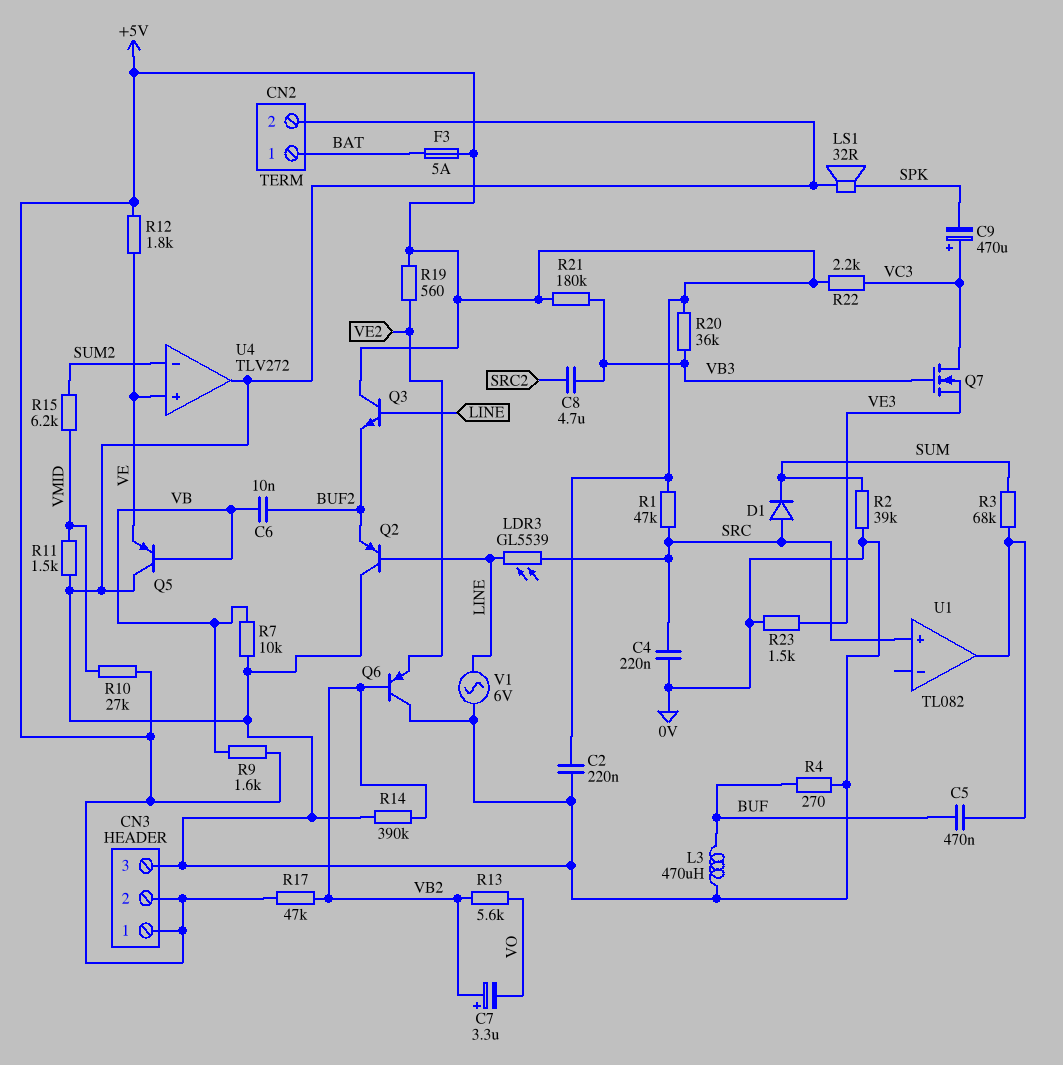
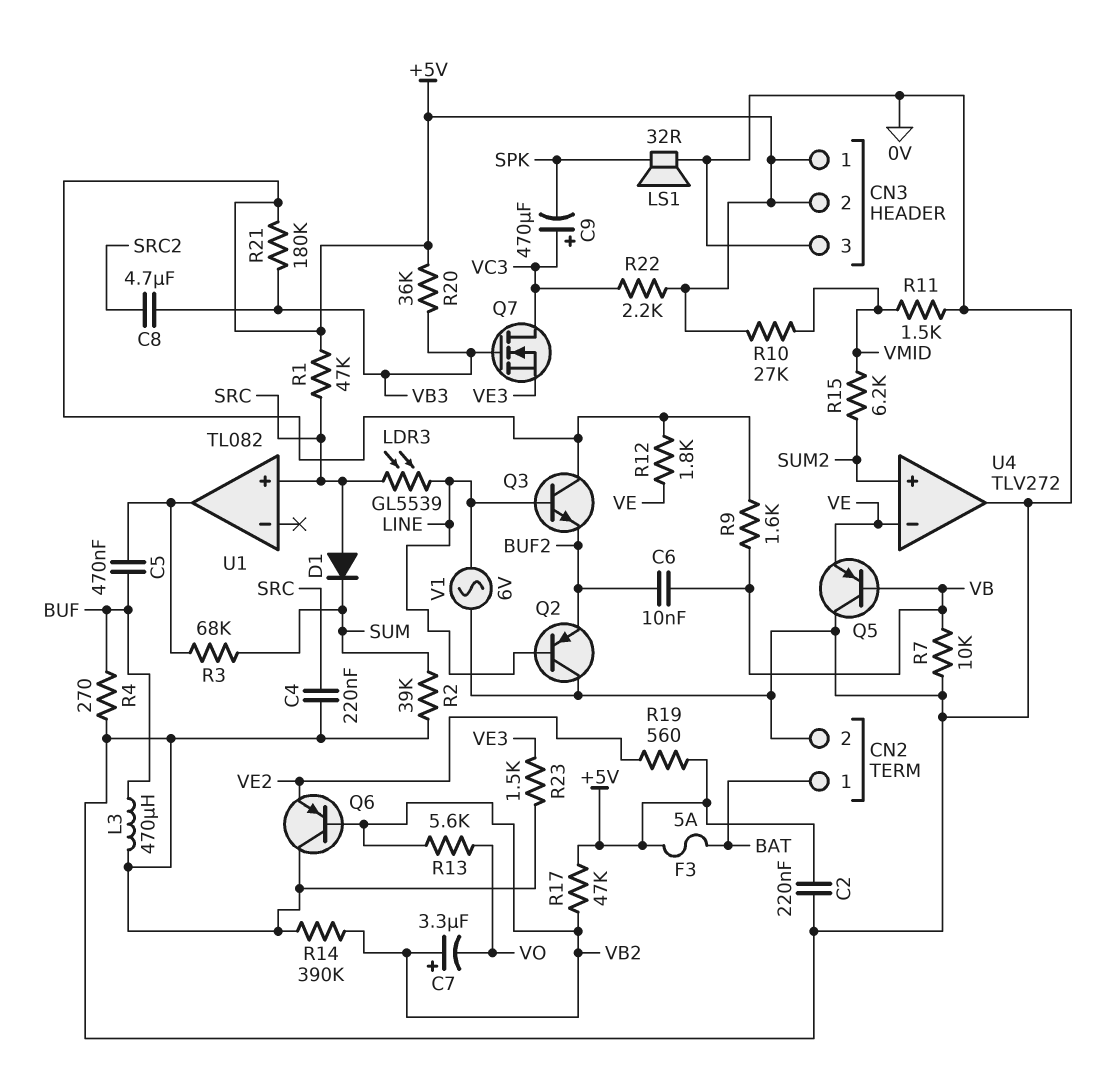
U4 pin in+: VE -> SUM2
U4 pin in-: SUM2 -> VE

